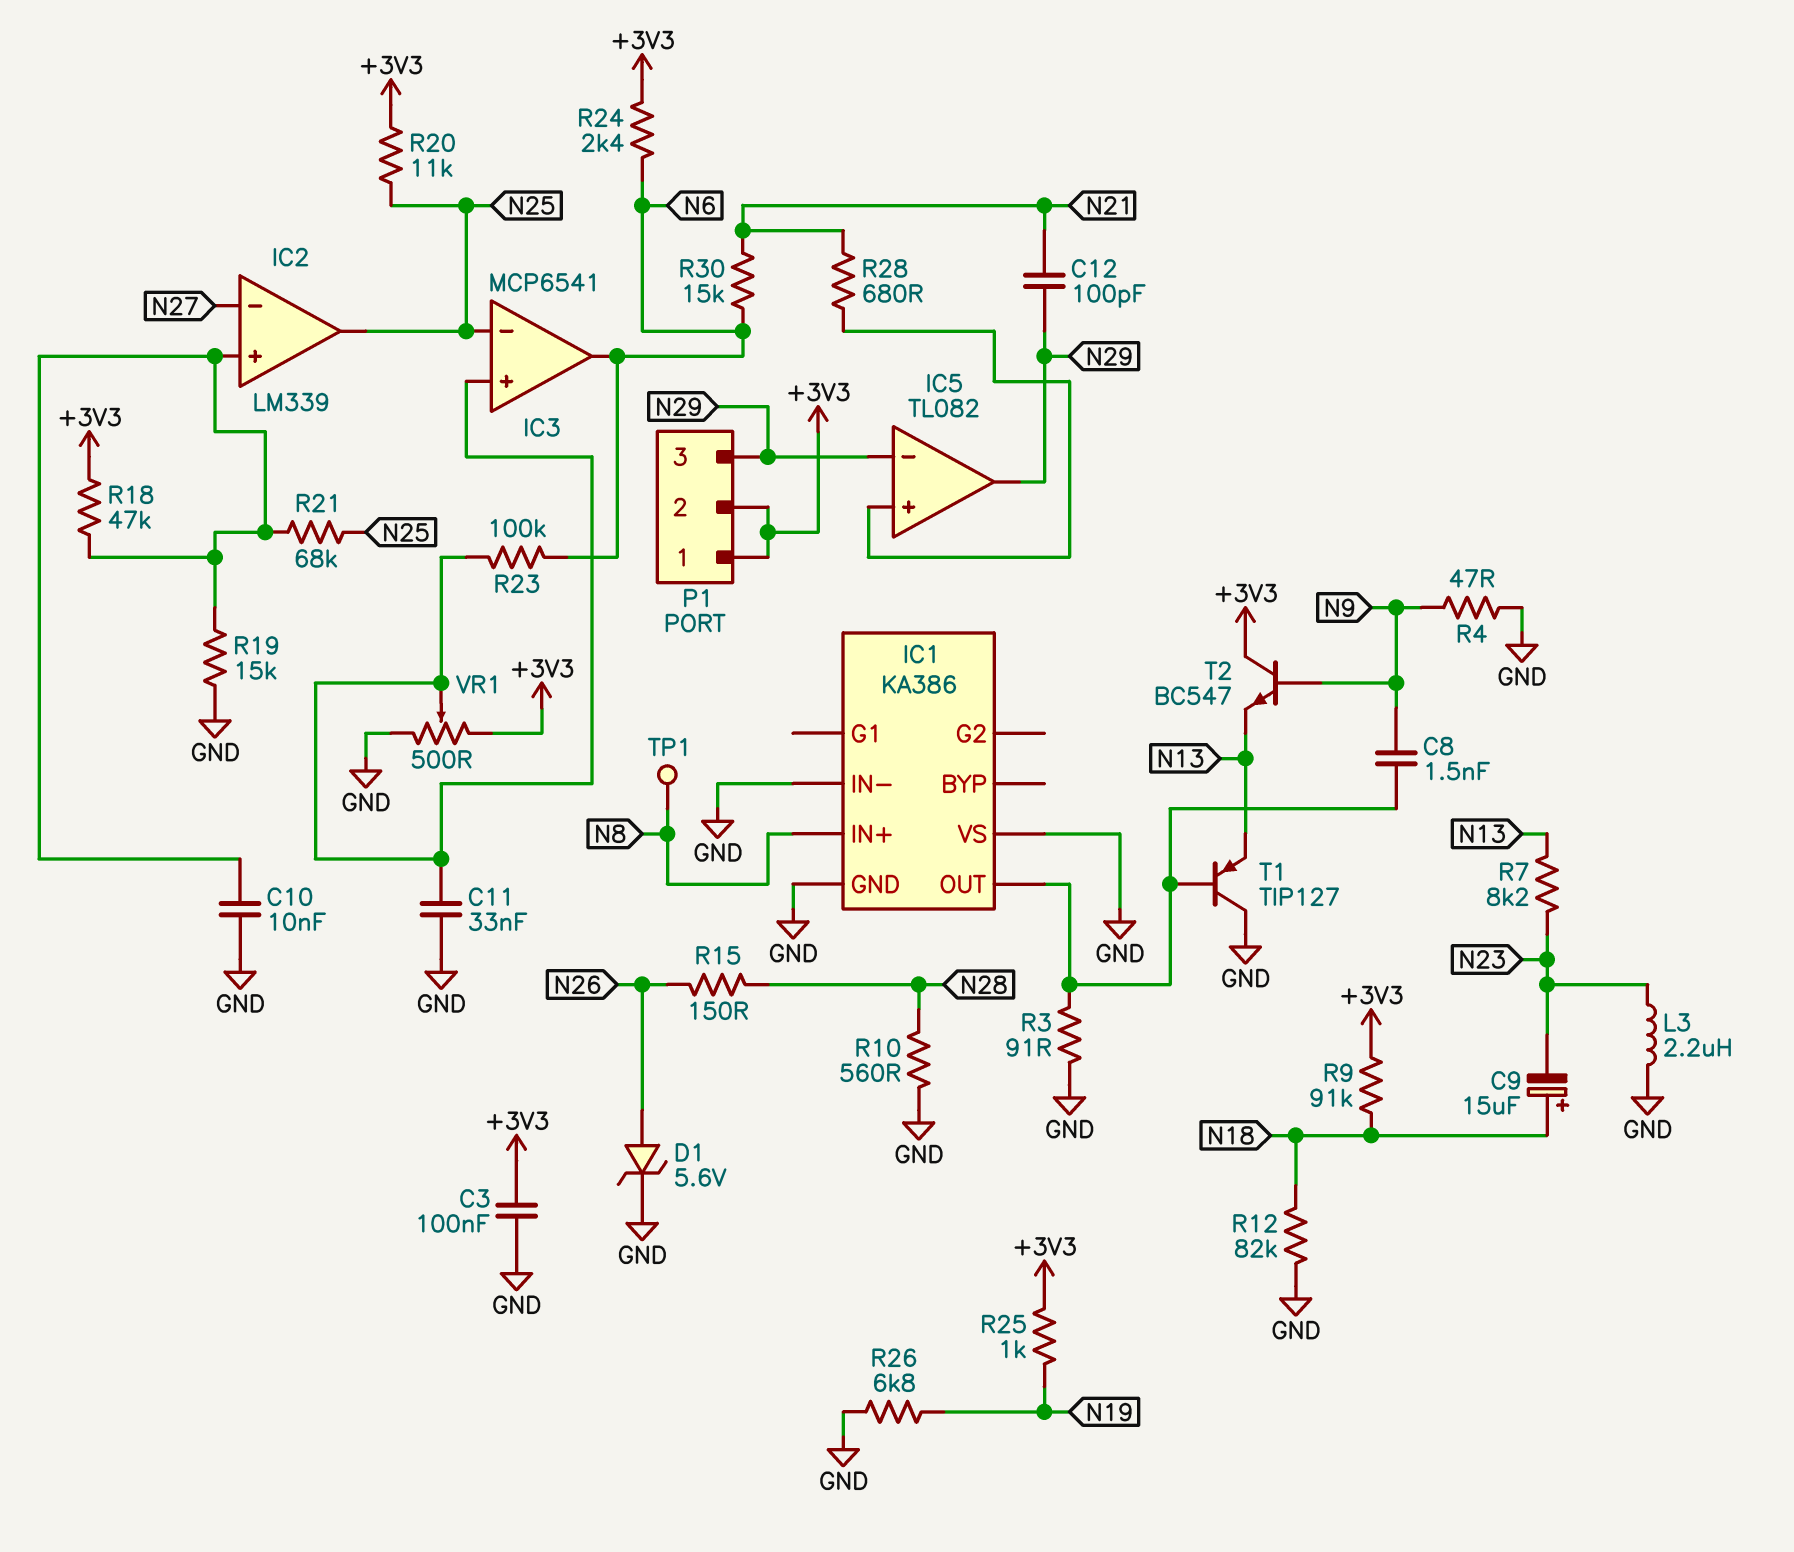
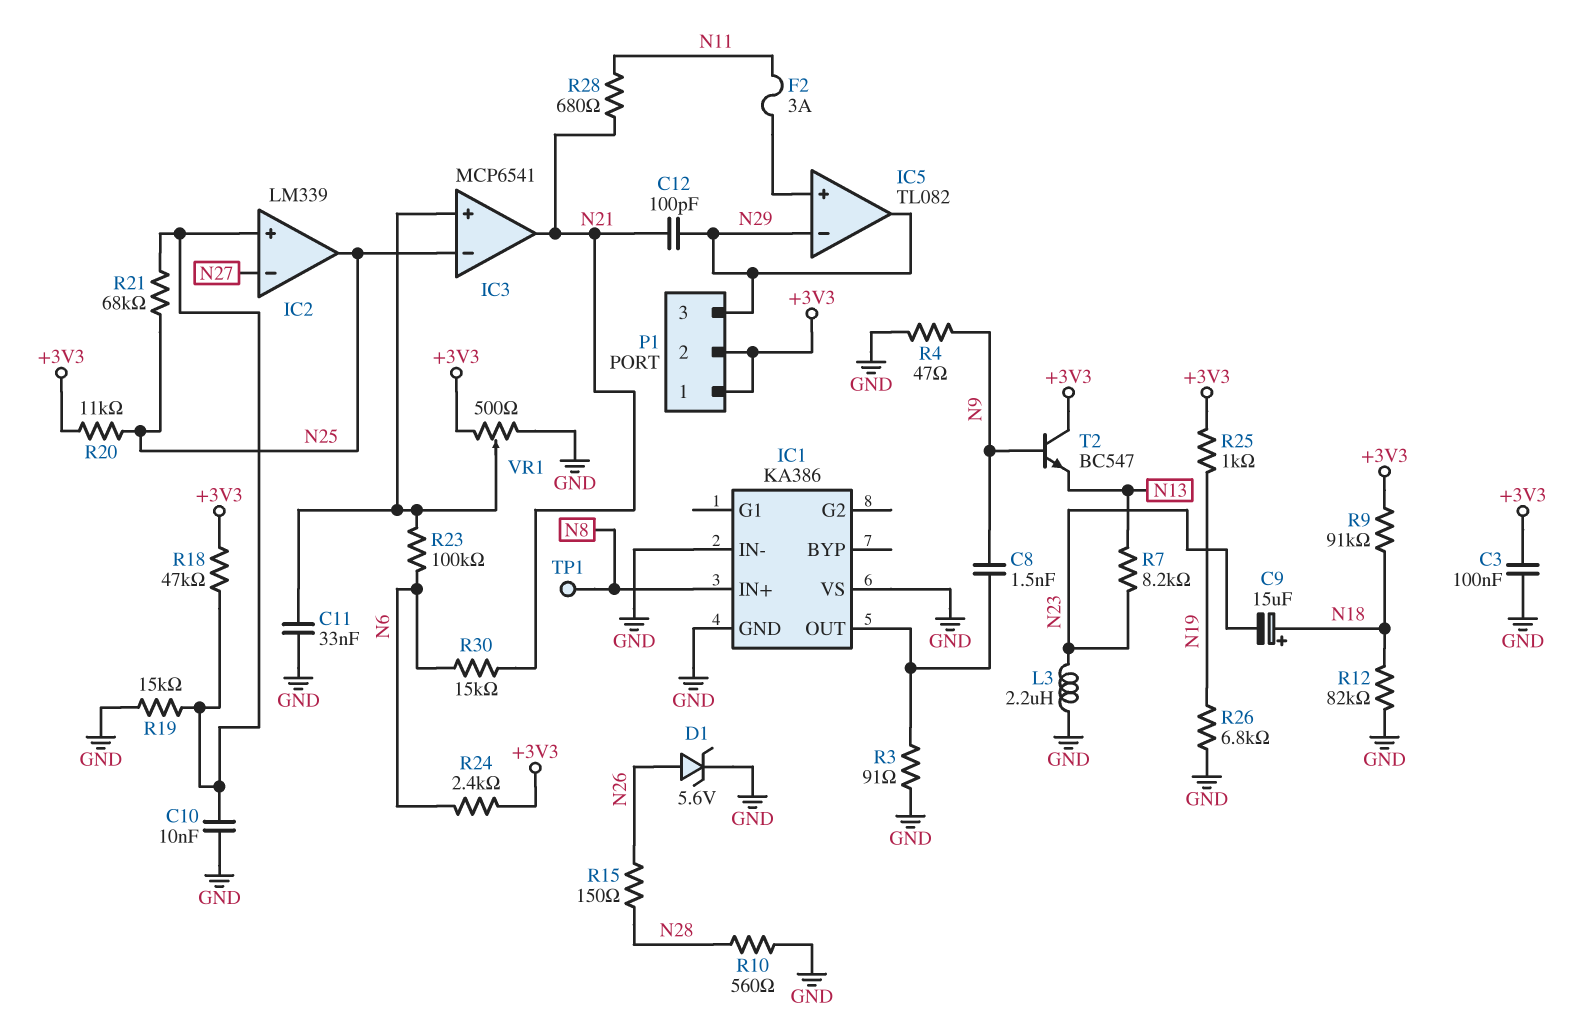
F2: none -> 3A (IC5/in+, N11)
IC3 pin out: N6 -> N21
R28: 680 (IC5/in+, N21) -> 680 (N11, N21)
T1: PNP TIP127 (B IC1/OUT, C GND, E N13) -> none

